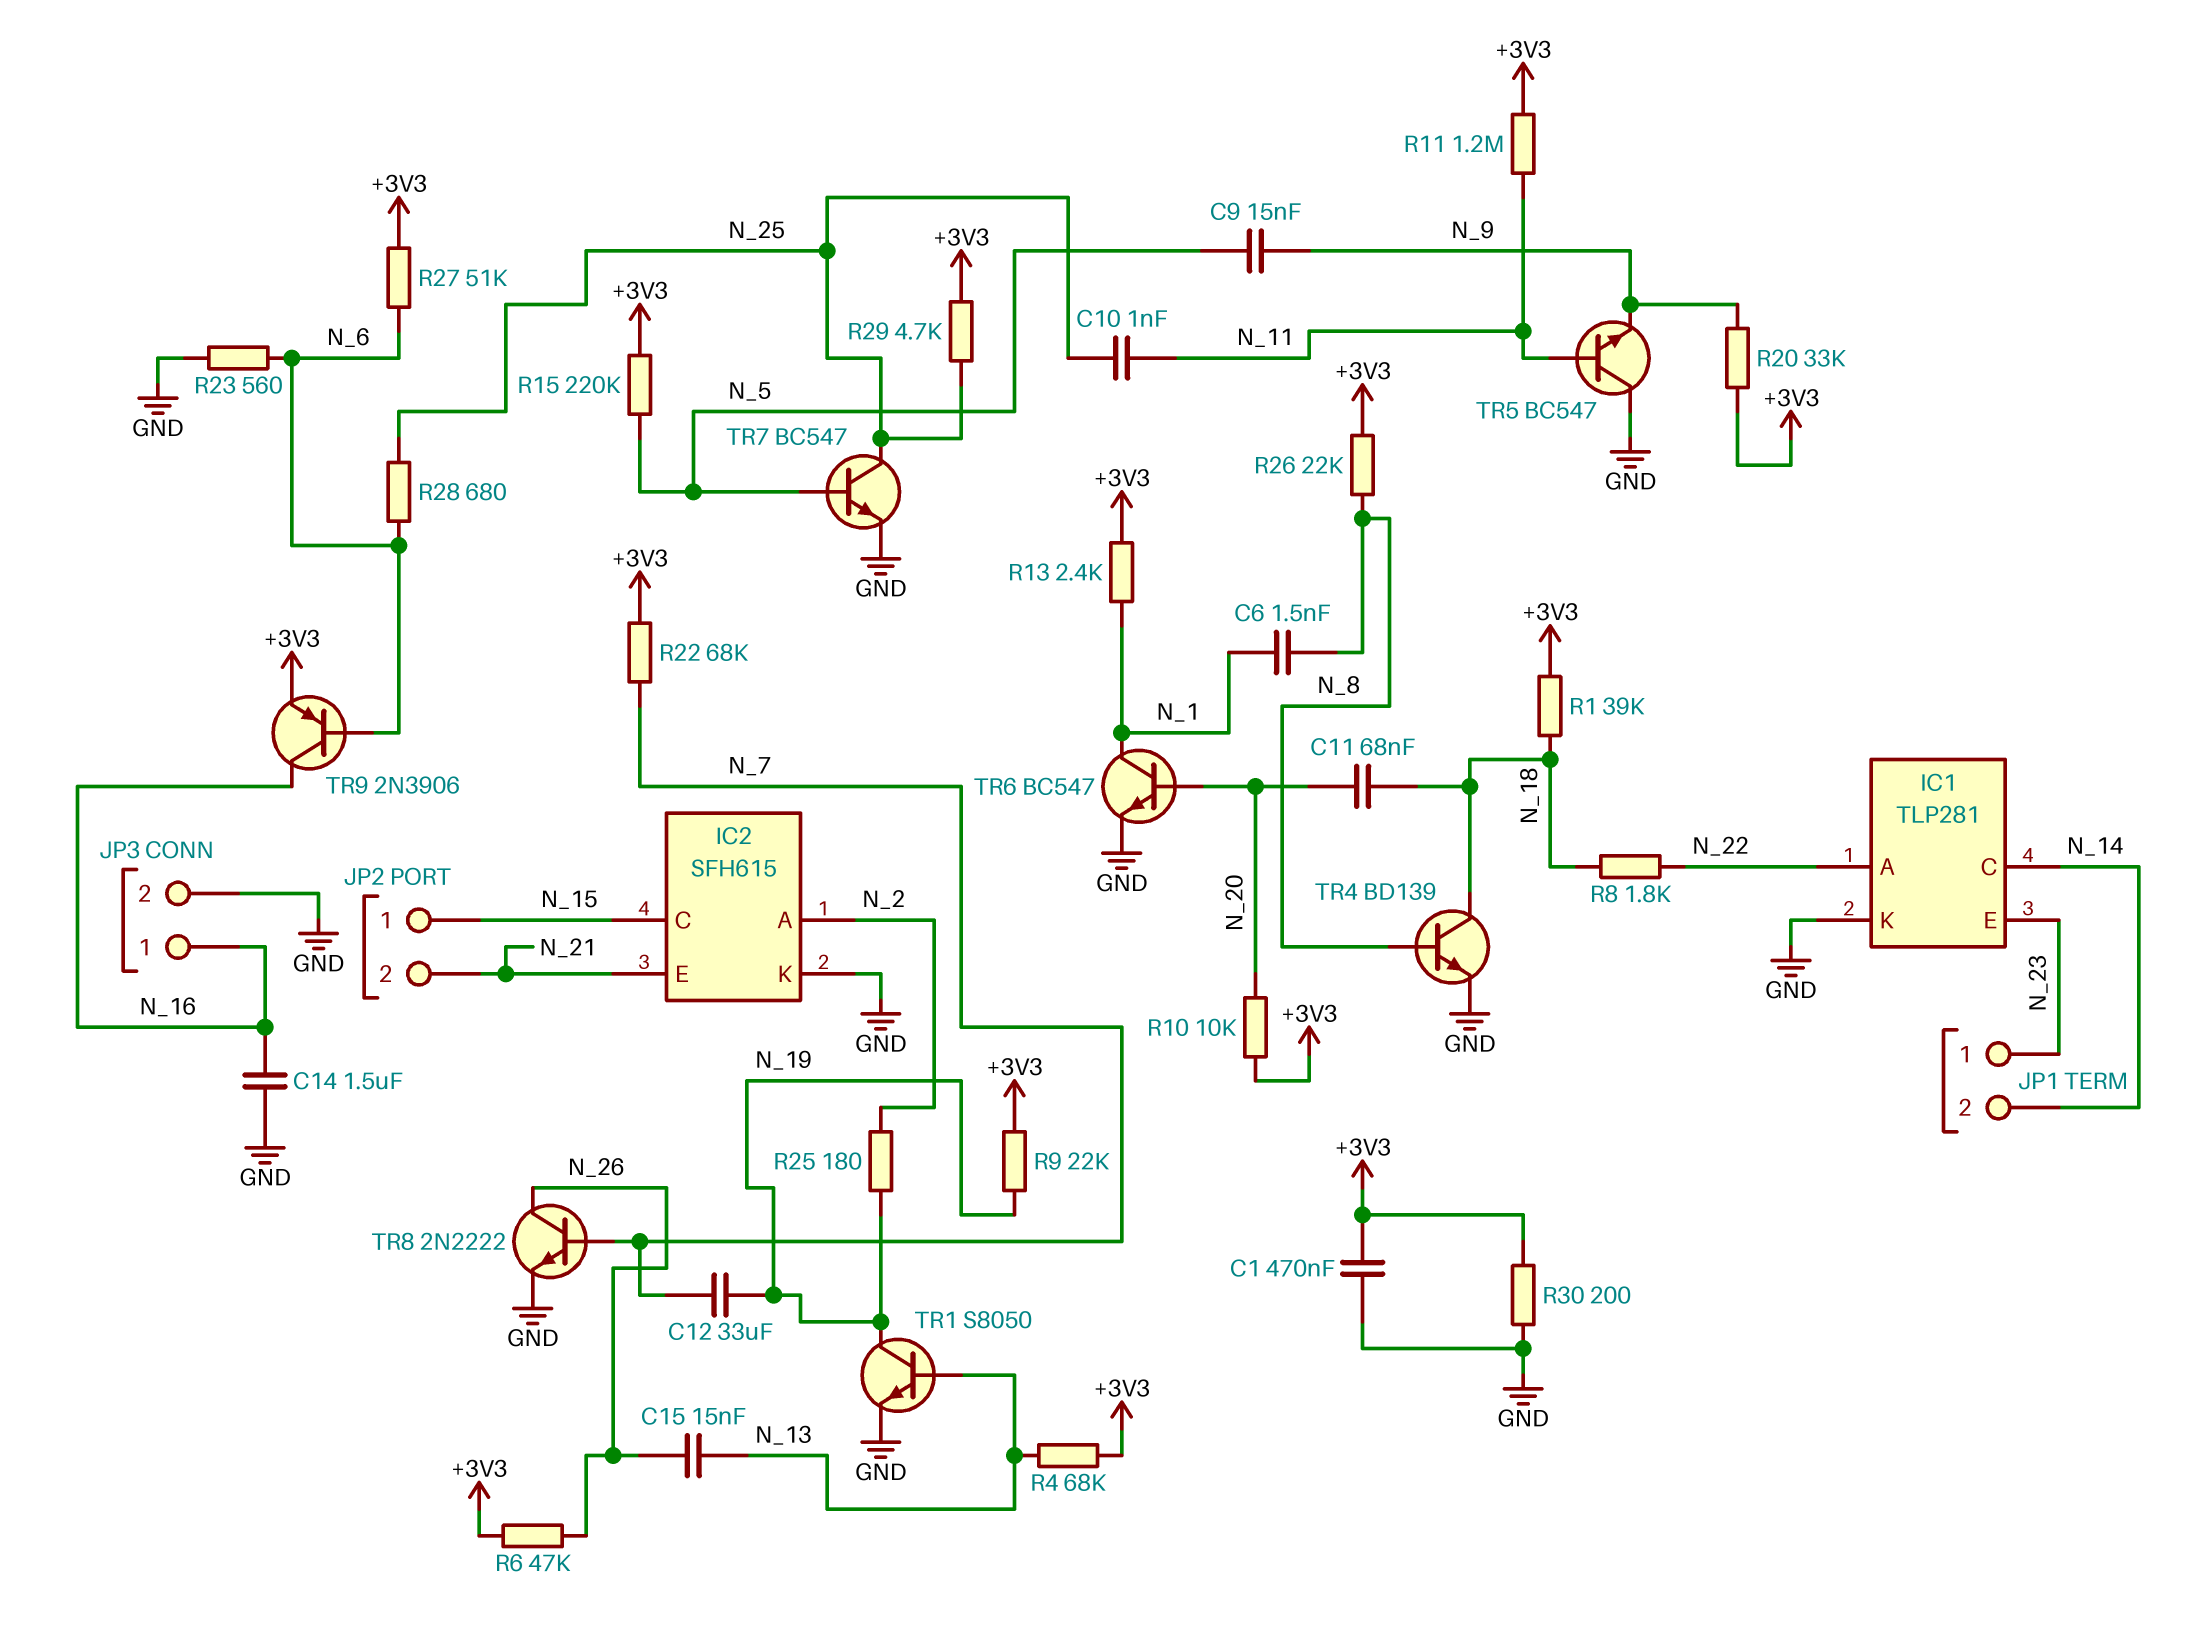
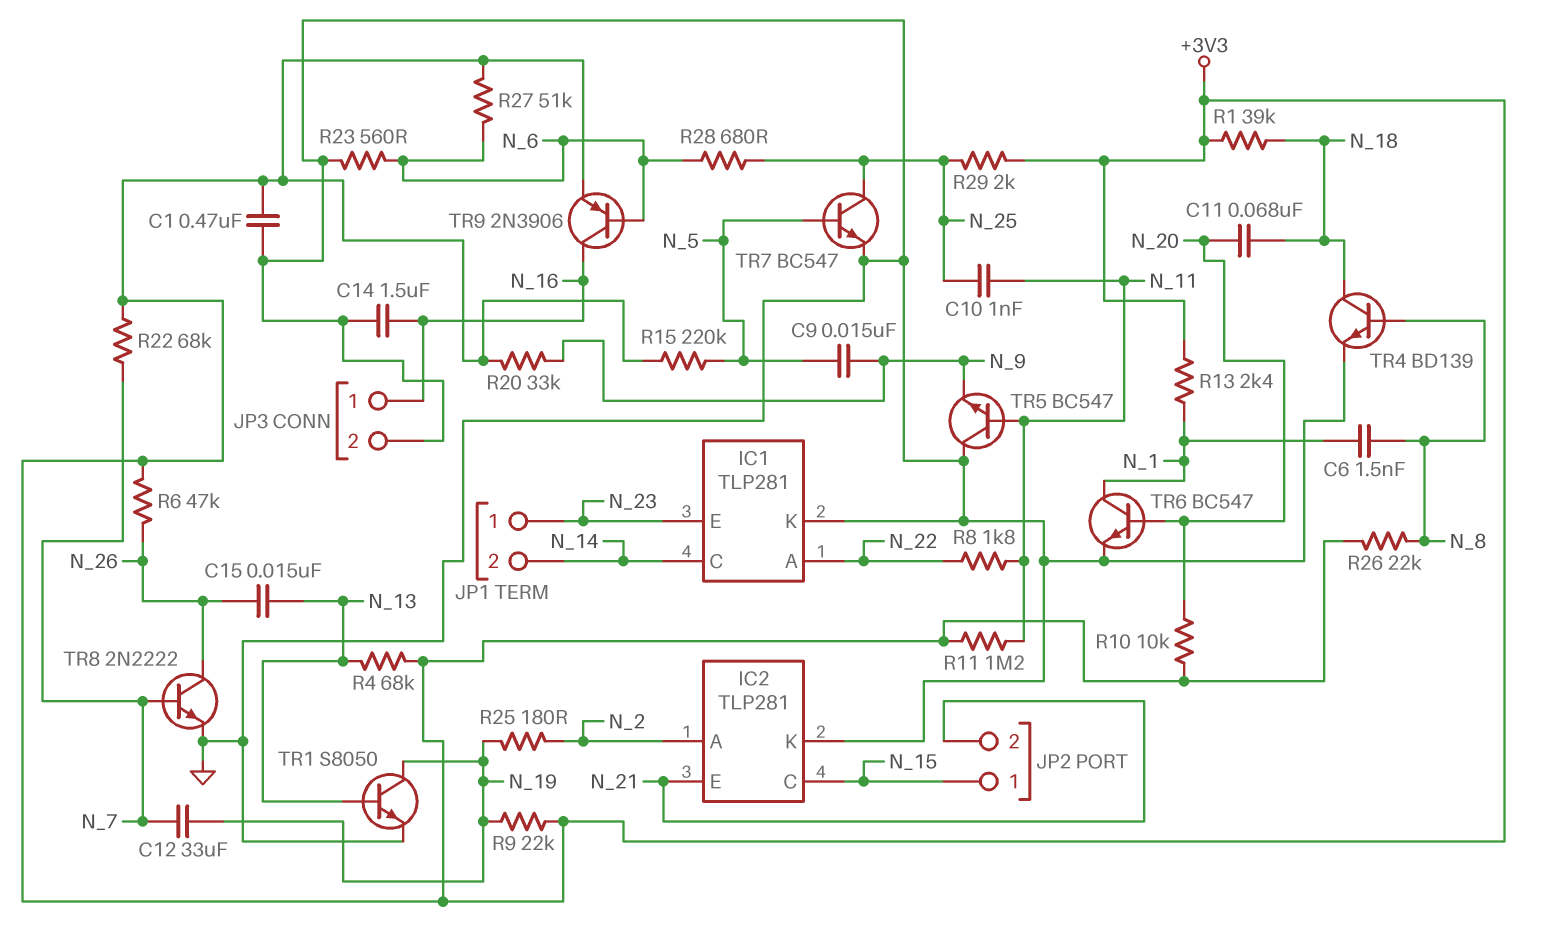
IC2: SFH615 -> TLP281
R8: 1.8k (N_18, N_22) -> 1.8k (N_11, N_22)
R29: 4.7k (+3V3, N_25) -> 2k (+3V3, N_25)
R30: 200 (+3V3, GND) -> none

